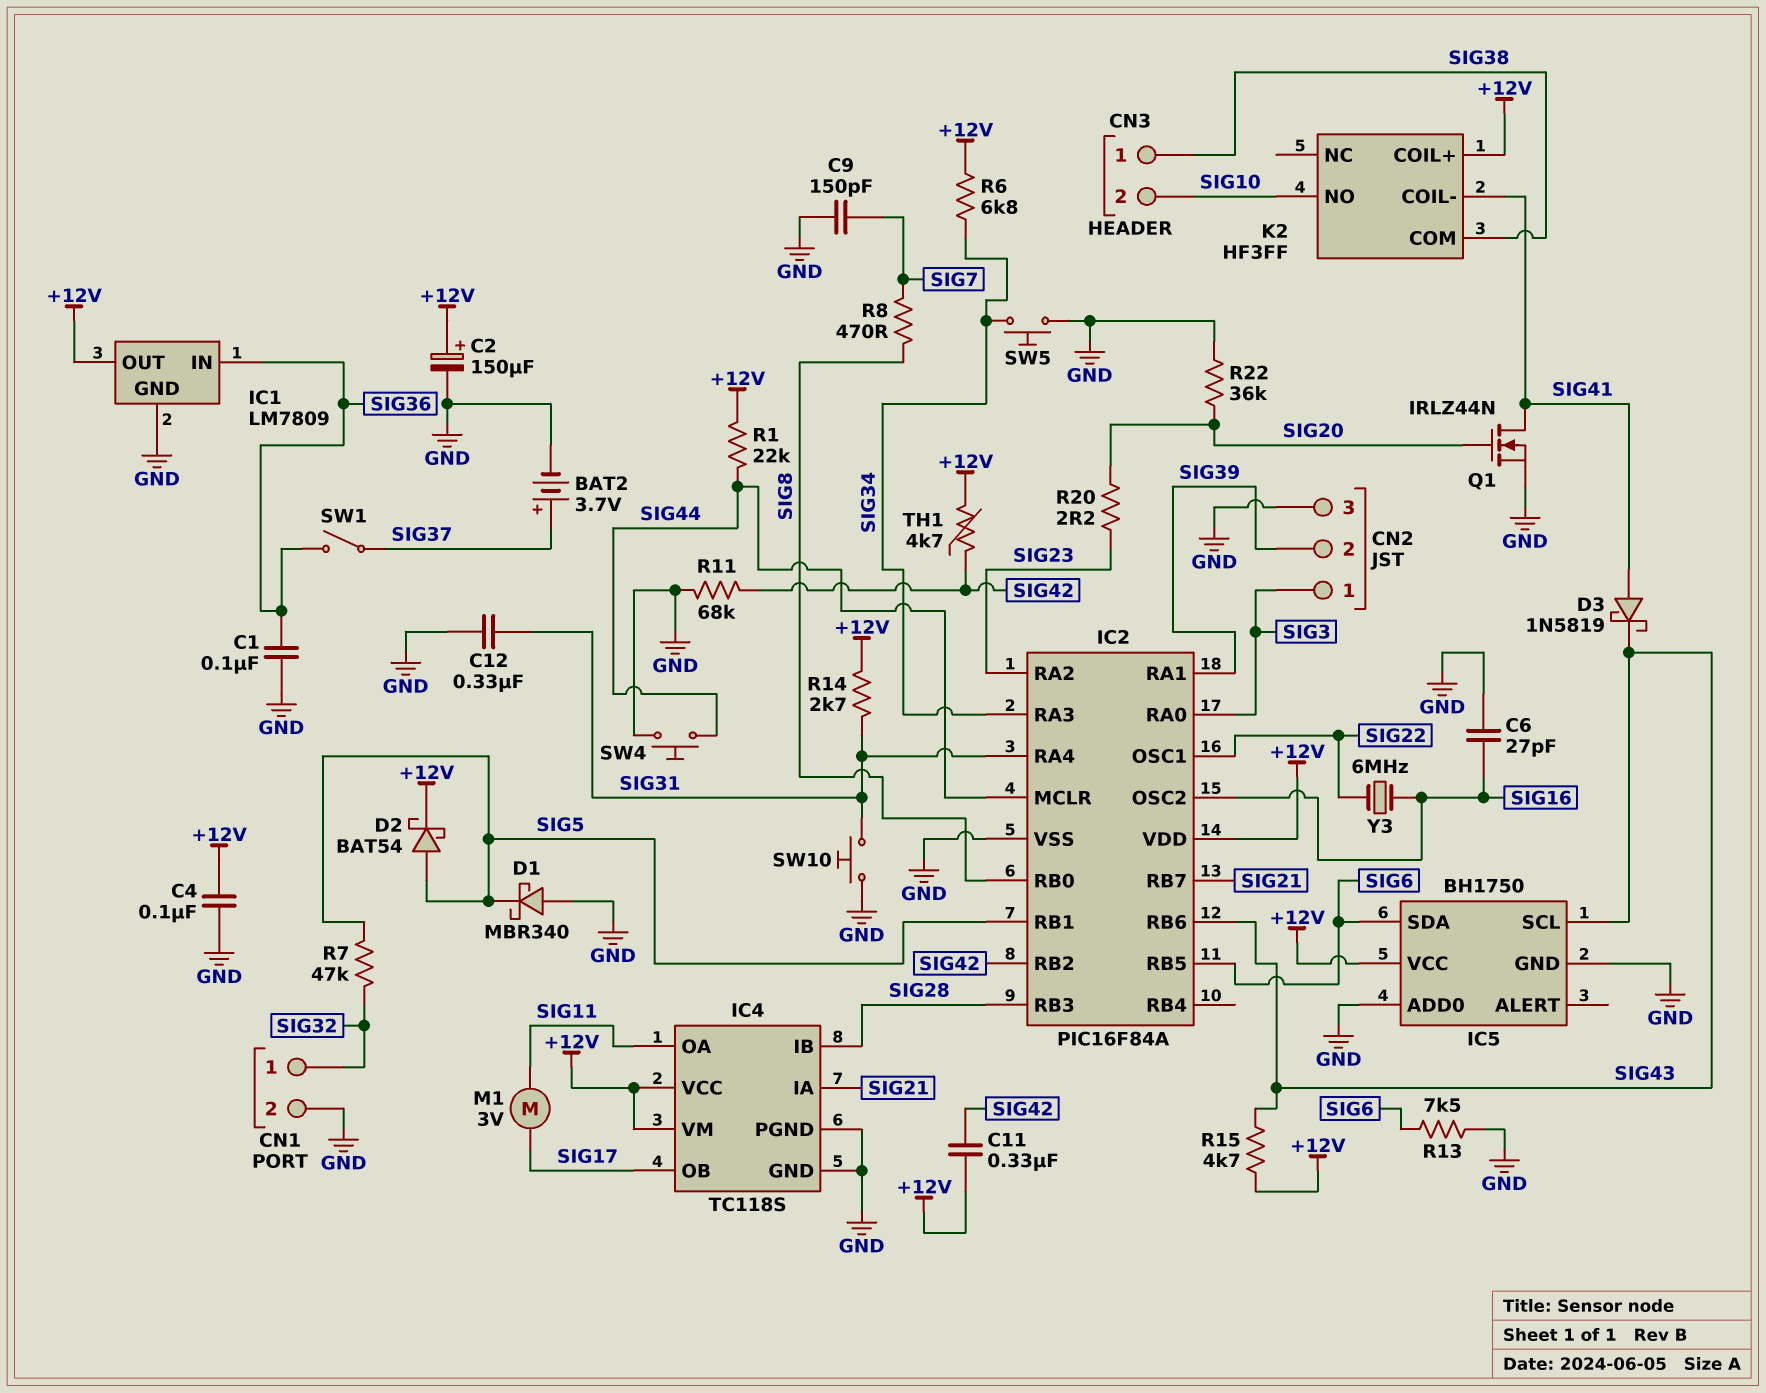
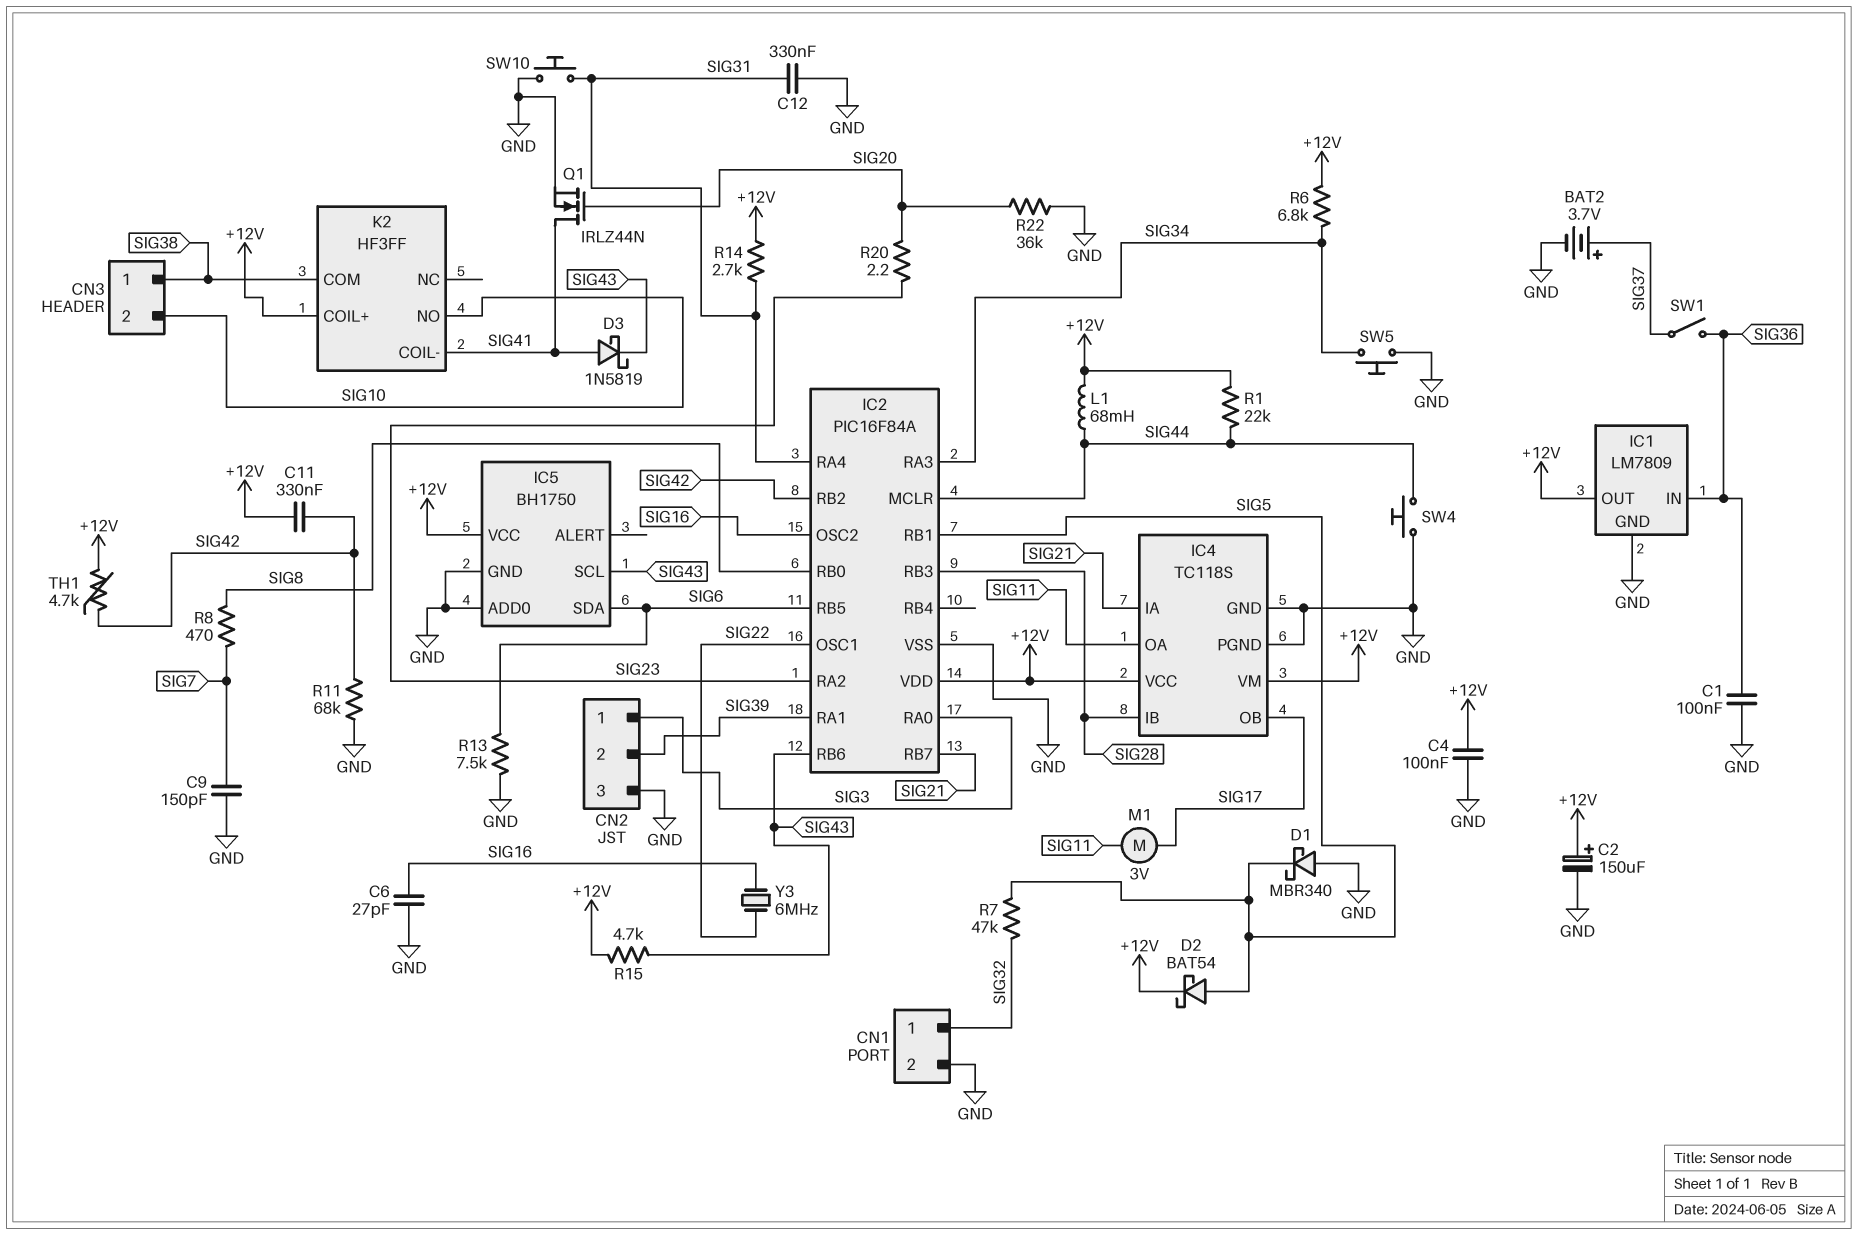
L1: none -> 68mH (+12V, SIG44)

